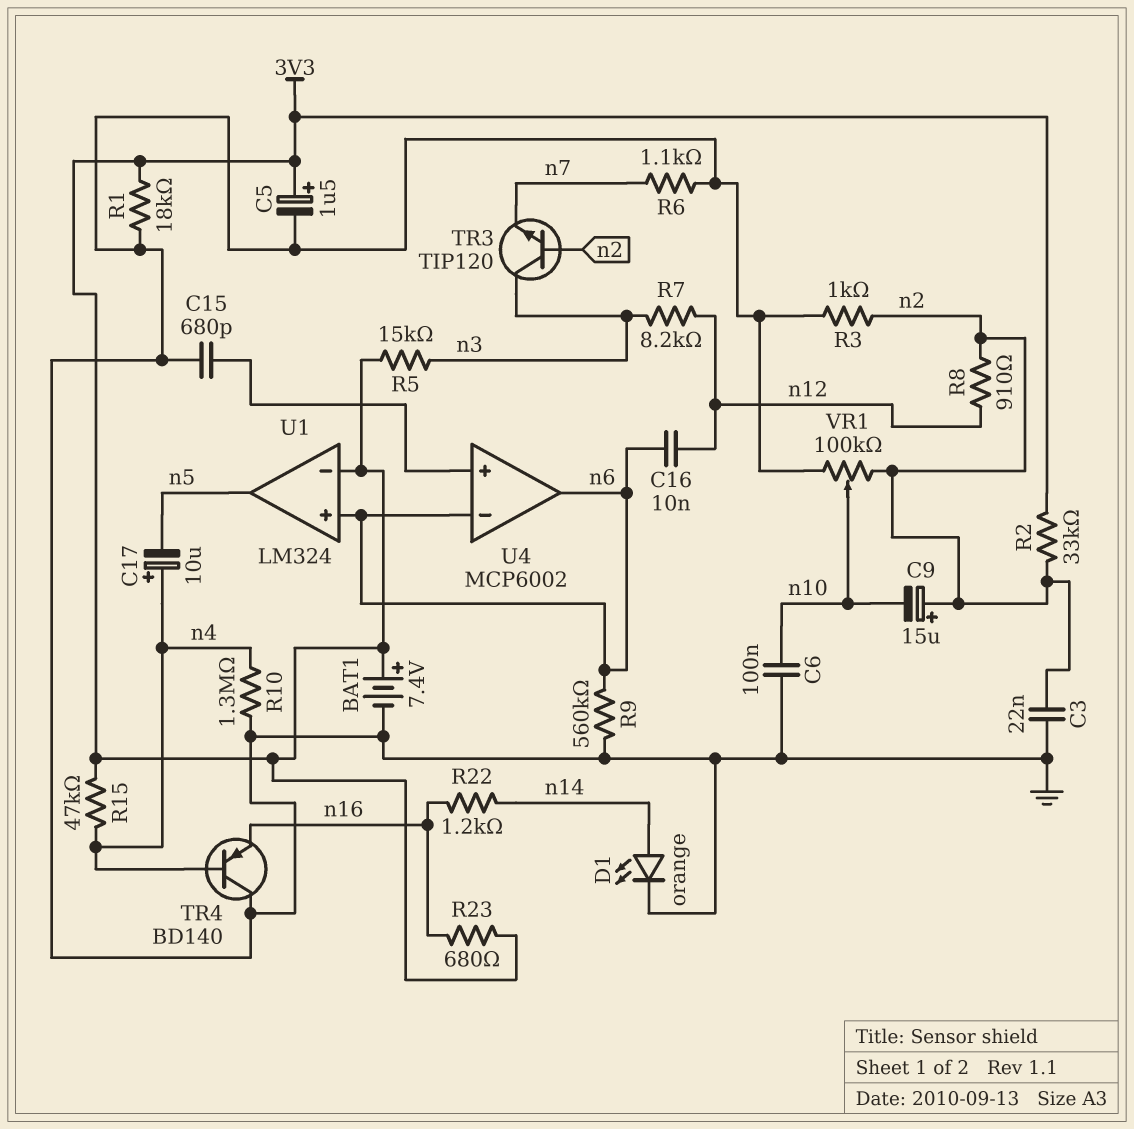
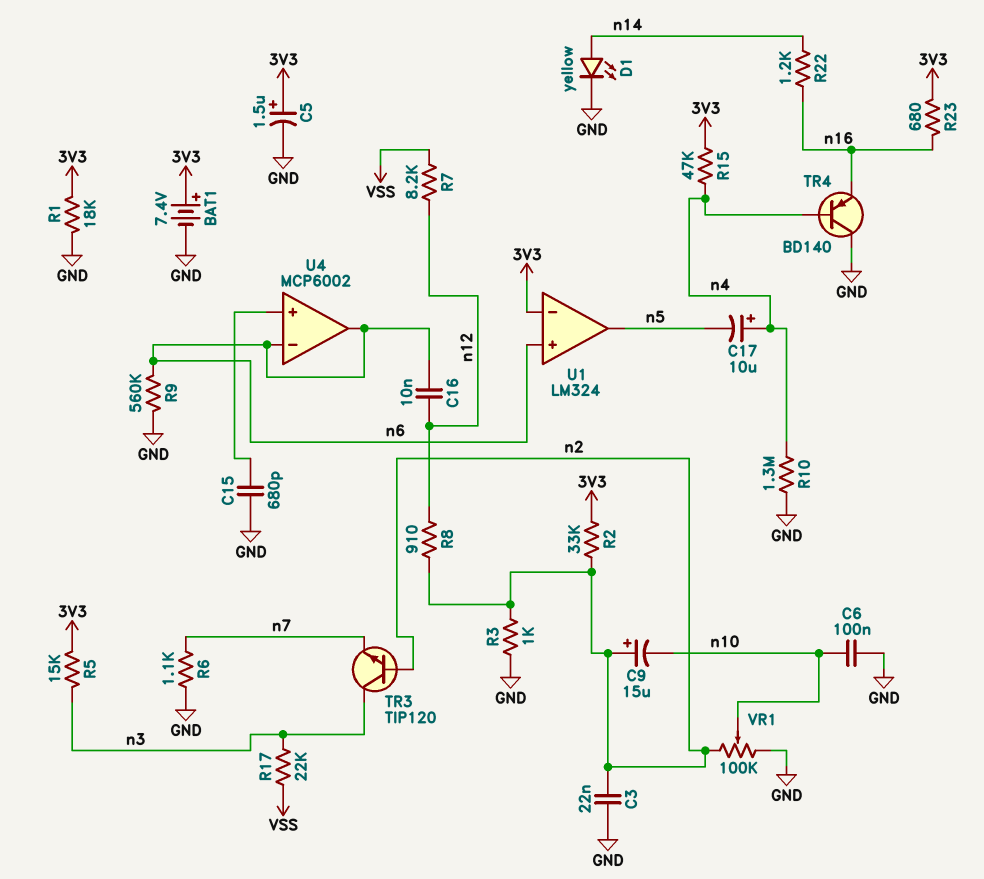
D1: LED orange (A n14, K GND) -> LED yellow (A n14, K GND)
R7: 8.2k (n3, n12) -> 8.2k (VSS, n12)
R17: none -> 22k (VSS, n3)

